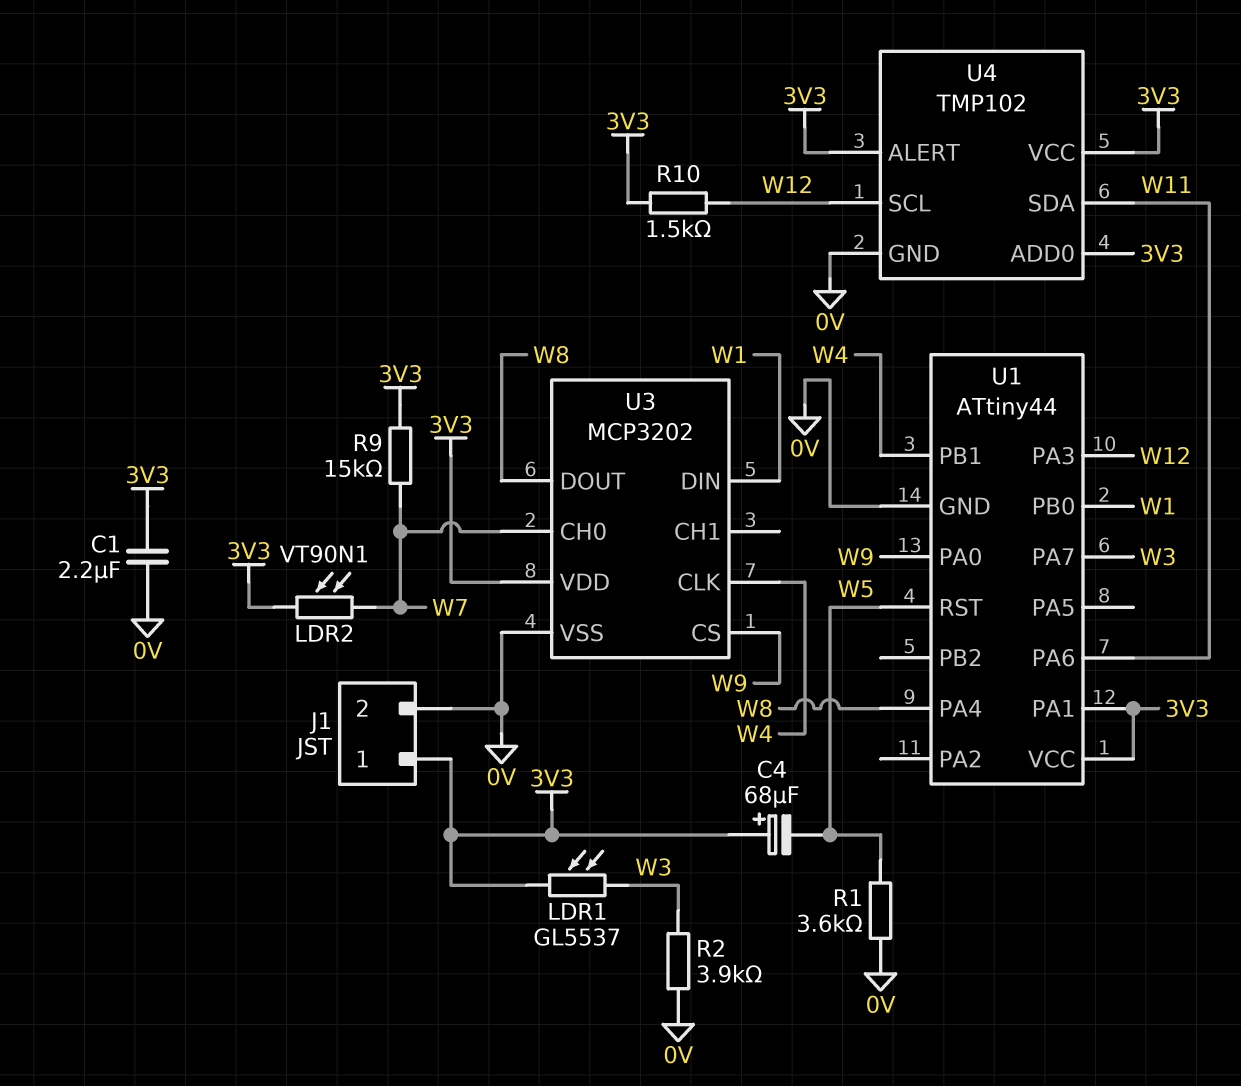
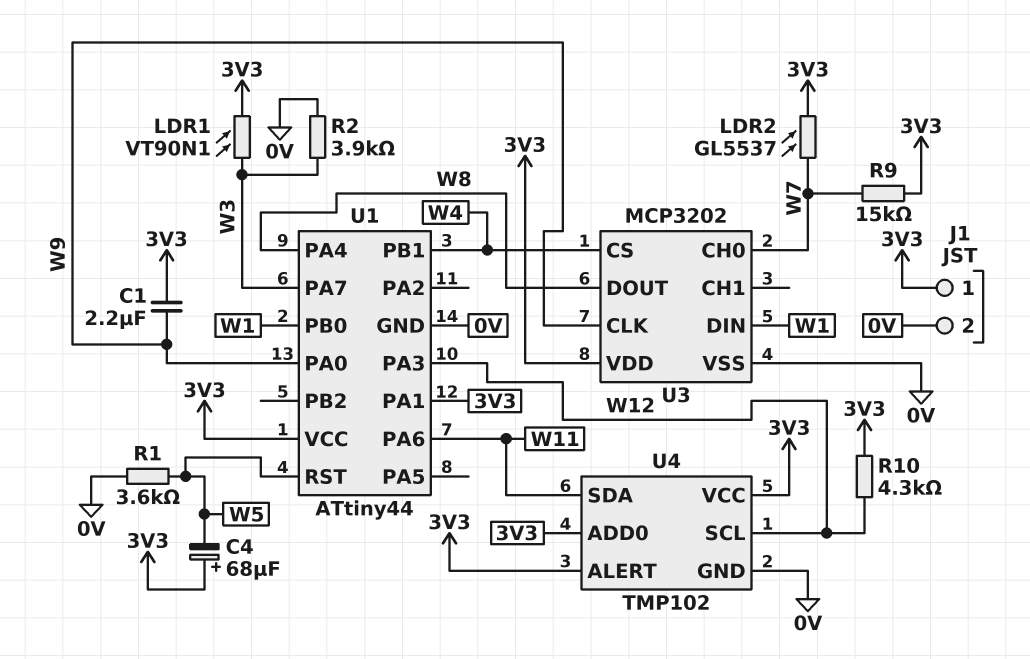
C1: 2.2uF (0V, 3V3) -> 2.2uF (3V3, W9)
LDR1: GL5537 (3V3, W3) -> VT90N1 (3V3, W3)
LDR2: VT90N1 (3V3, W7) -> GL5537 (3V3, W7)
R10: 1.5k (3V3, W12) -> 4.3k (3V3, W12)
U3 pin CLK: W4 -> W9
U3 pin CS: W9 -> W4

